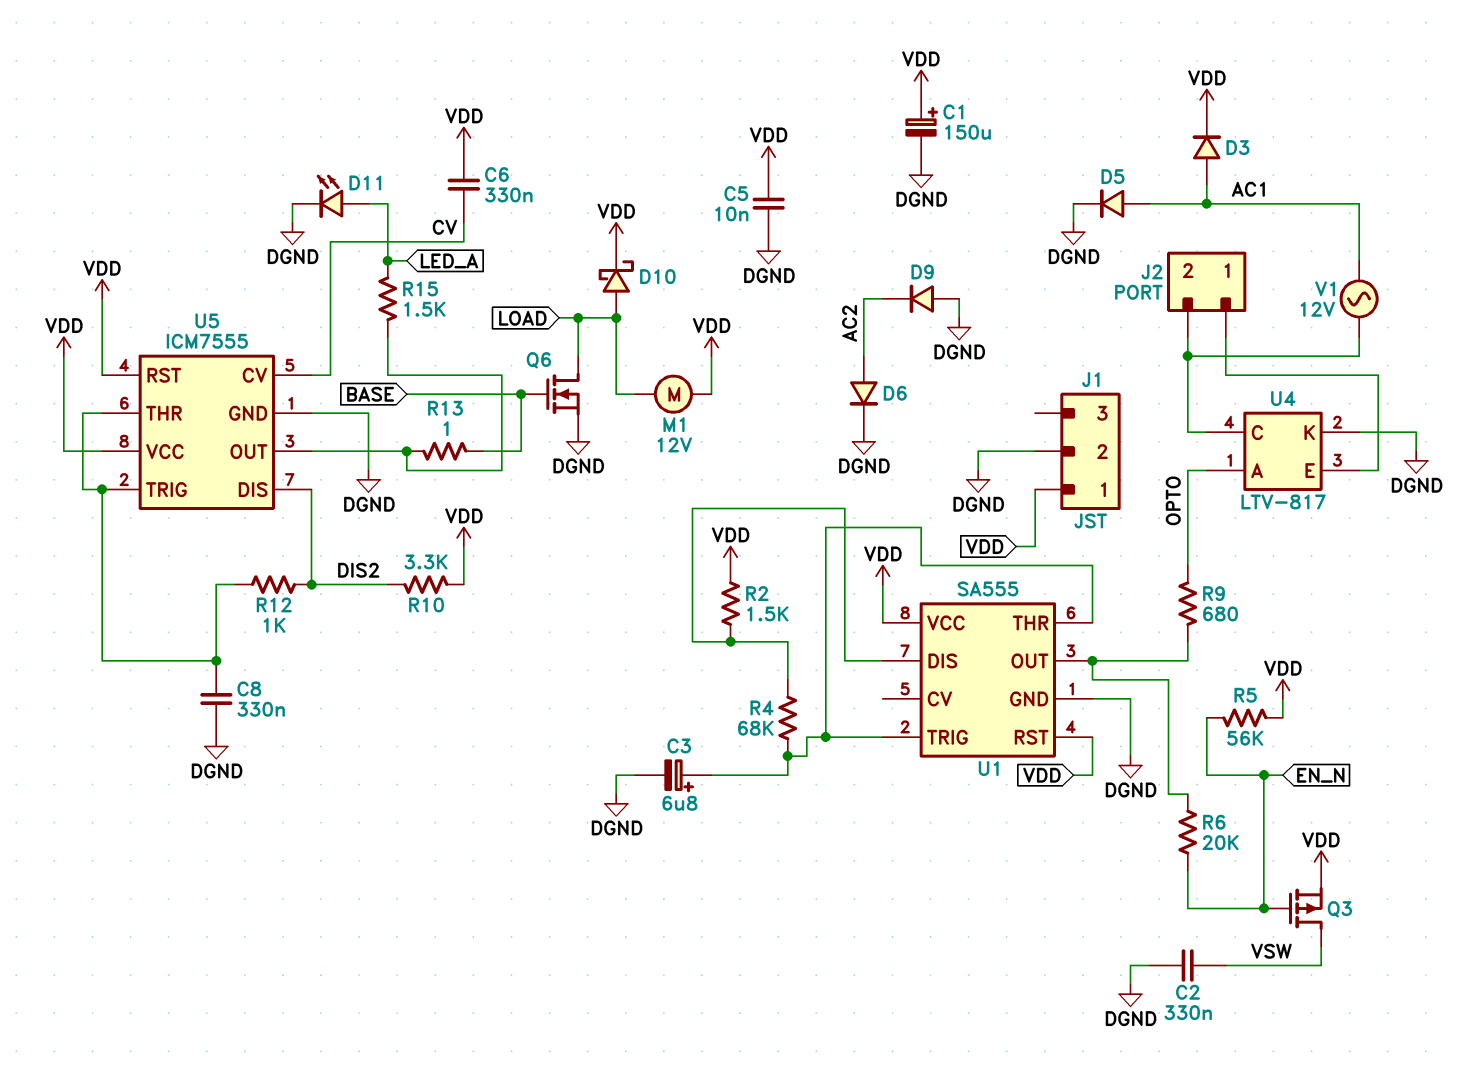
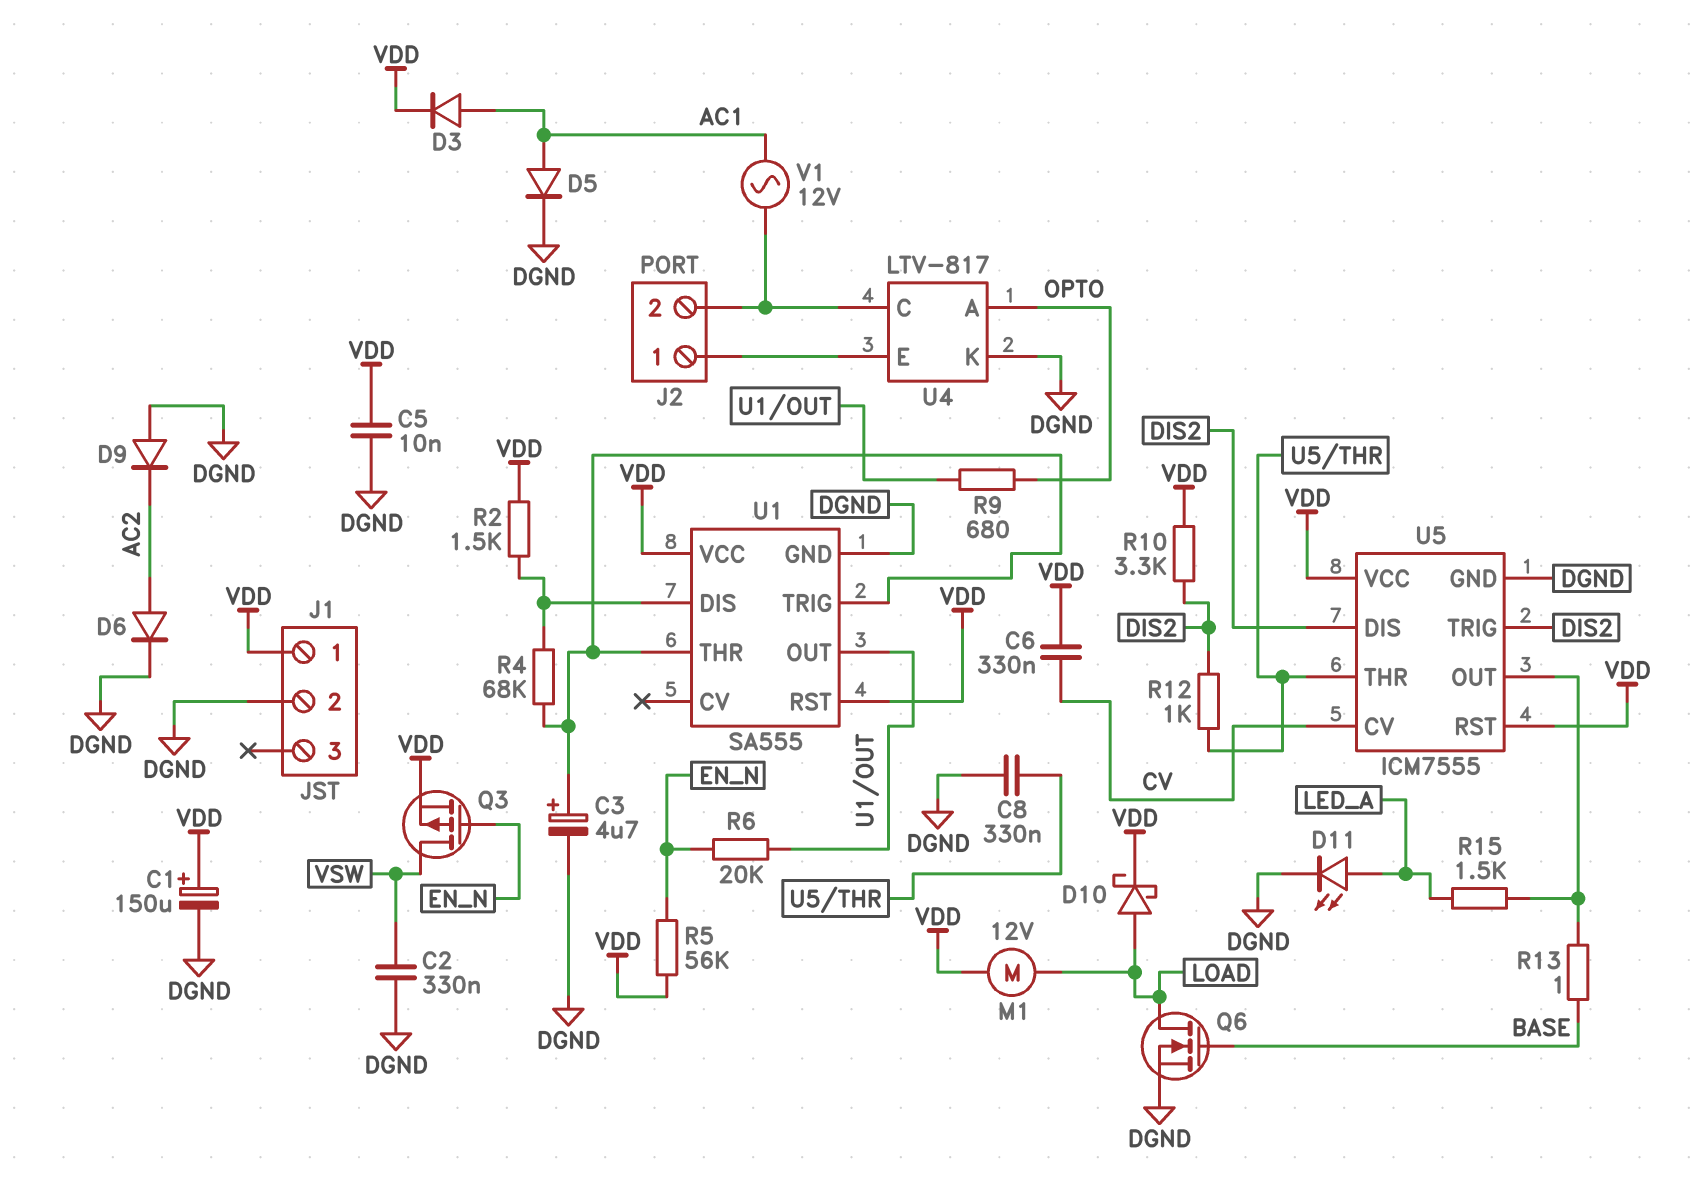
C3: 6.8uF (plus U1/THR, minus DGND) -> 4.7uF (plus U1/THR, minus DGND)
U5 pin TRIG: U5/THR -> DIS2

